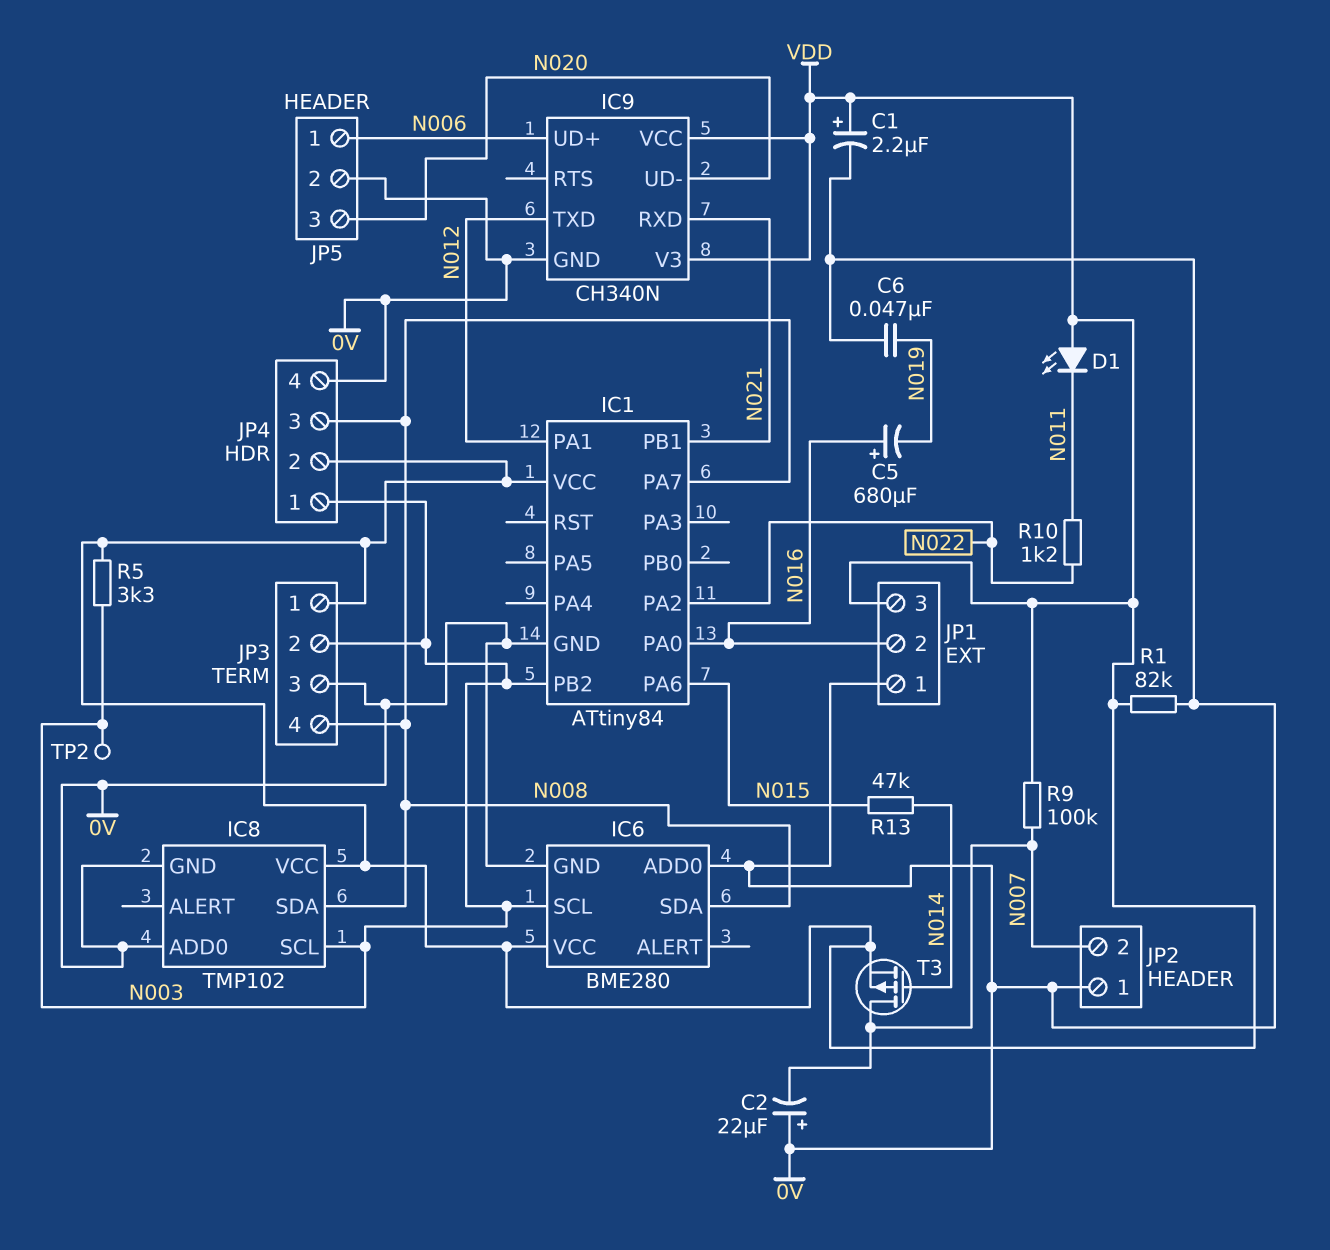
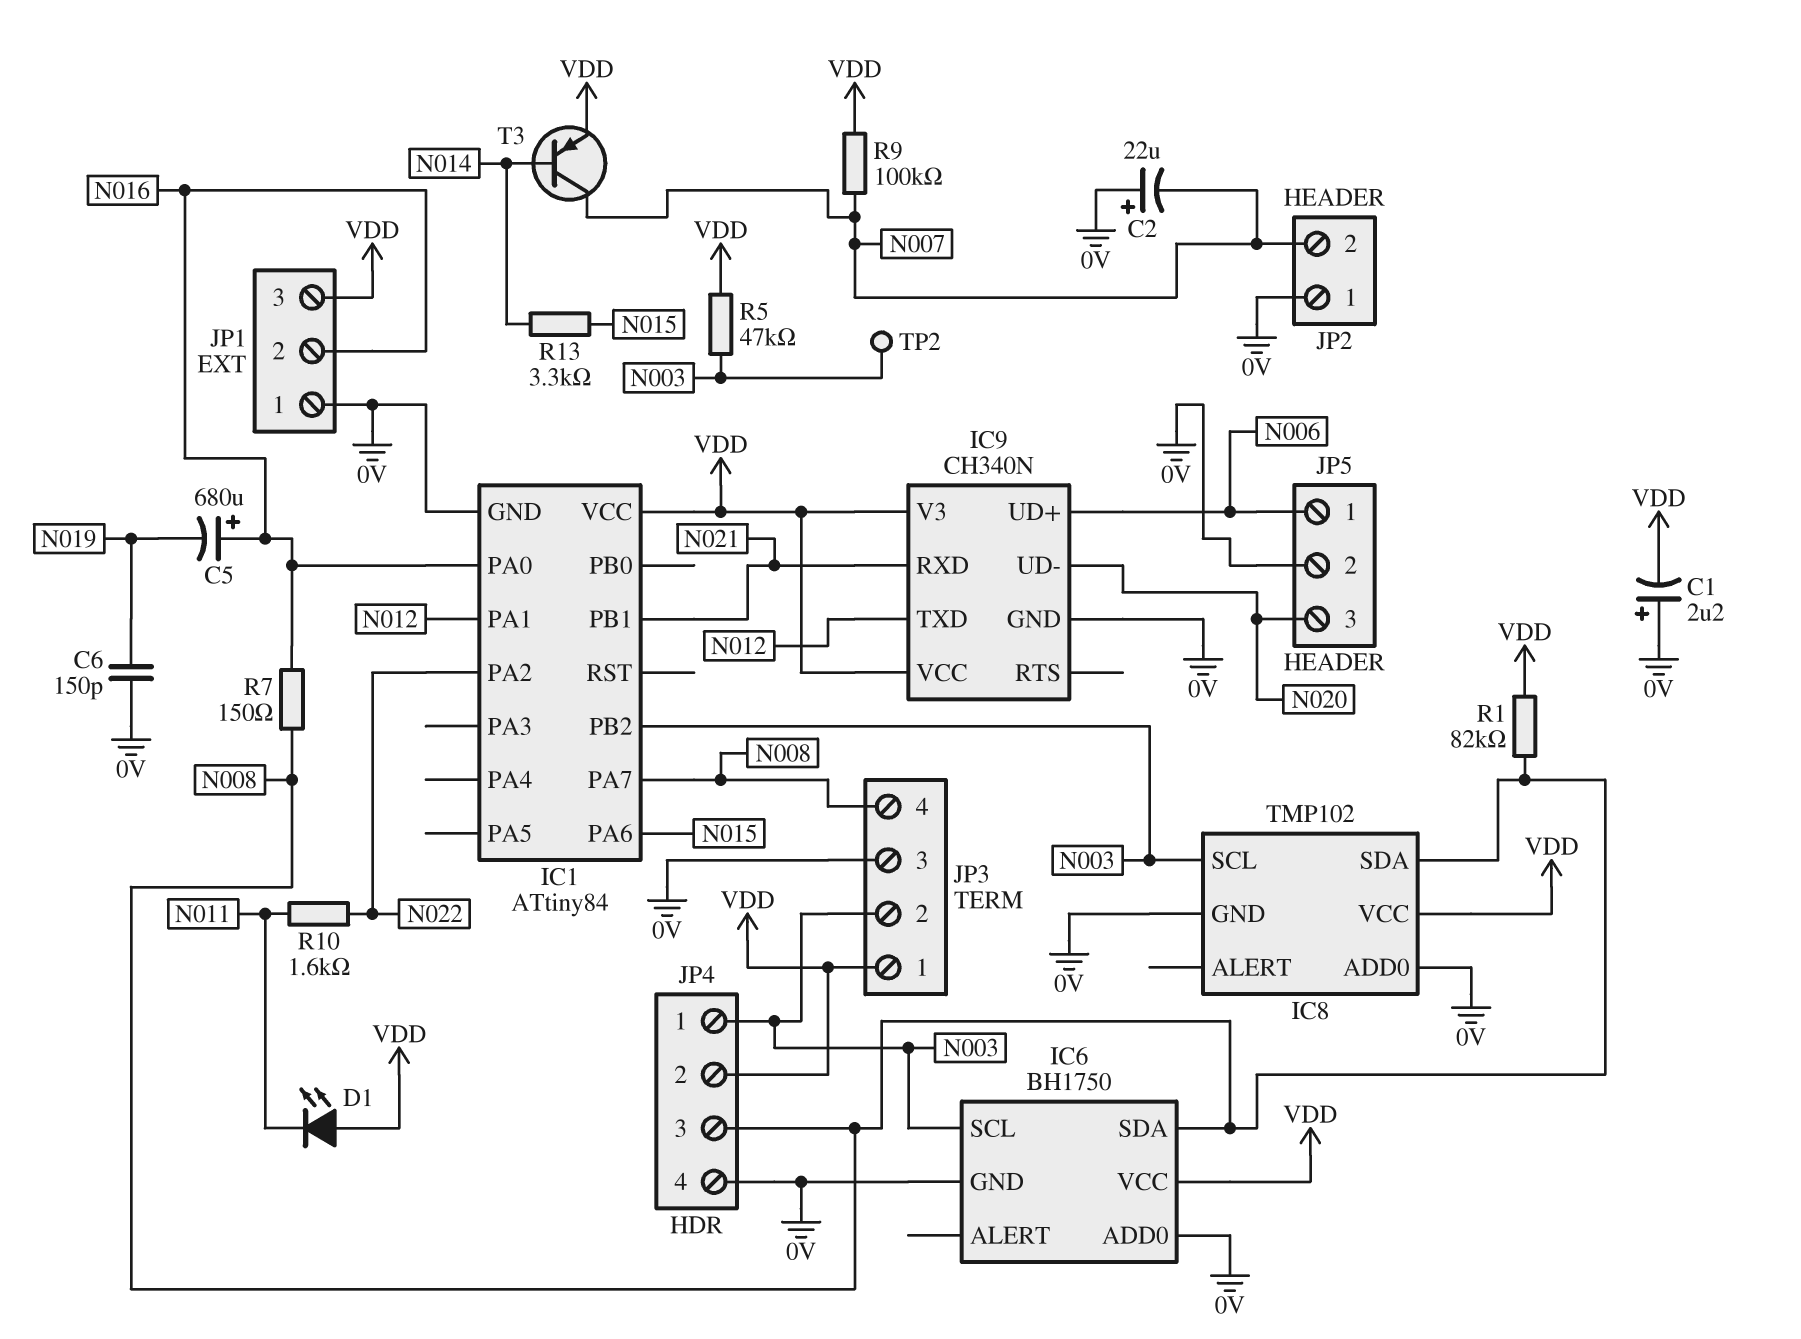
C1: 2.2uF (plus VDD, minus 0V) -> 2.2uF (plus 0V, minus VDD)
C6: 47nF (0V, N019) -> 150pF (0V, N019)
IC6: BME280 -> BH1750
R1: 82k (0V, VDD) -> 82k (N008, VDD)
R5: 3.3k (N003, VDD) -> 47k (N003, VDD)
R7: none -> 150 (N008, N016)
R10: 1.2k (N011, N022) -> 1.6k (N011, N022)
R13: 47k (N014, N015) -> 3.3k (N014, N015)
T3: PMOS (G N014, D N007, S VDD) -> PNP (B N014, C N007, E VDD)

